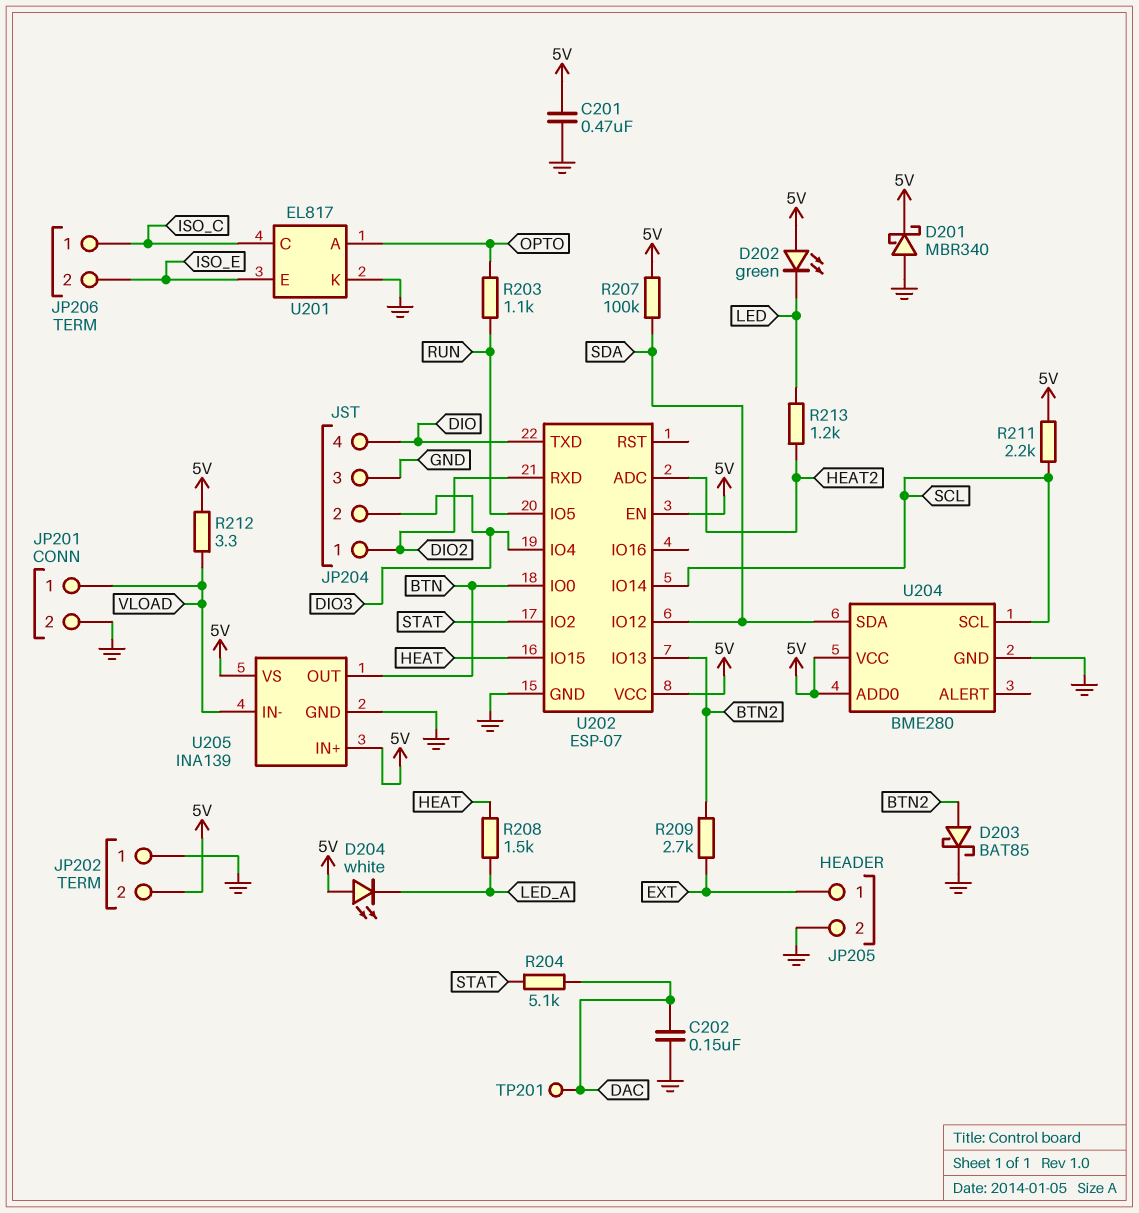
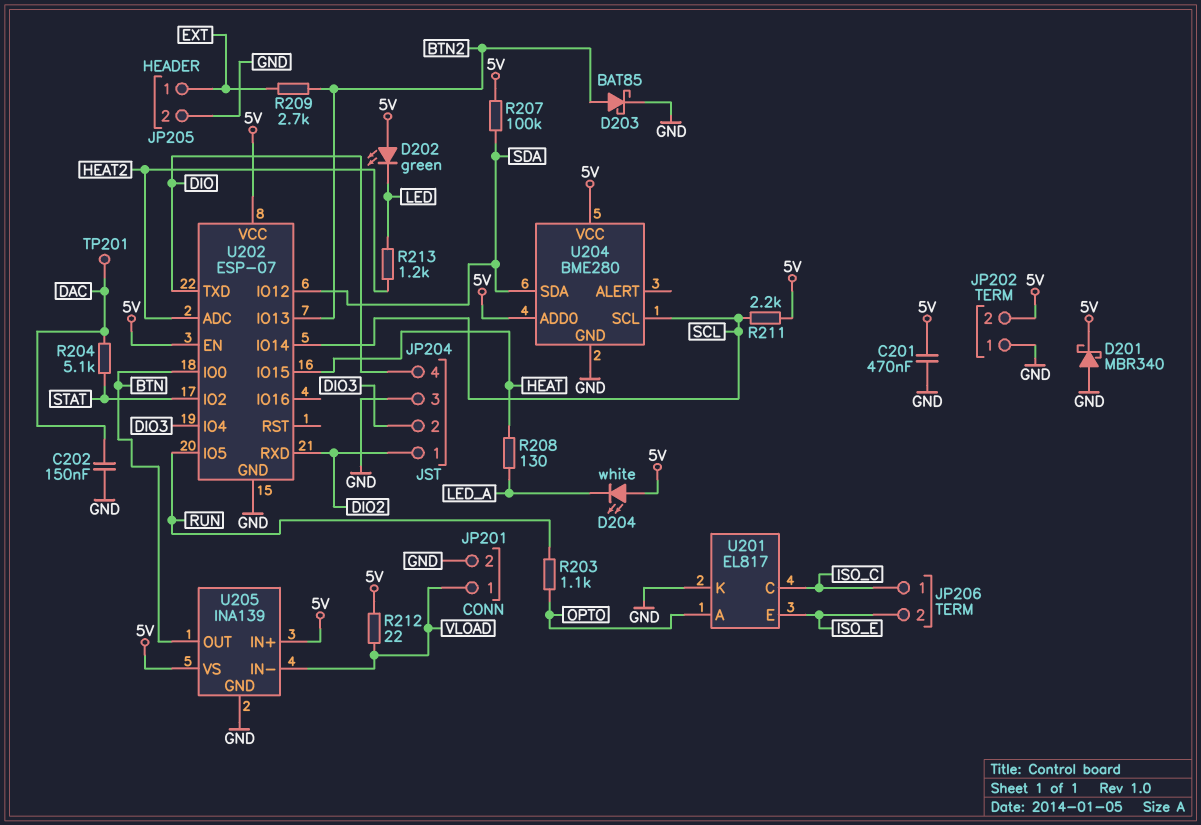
R208: 1.5k (HEAT, LED_A) -> 130 (HEAT, LED_A)
R212: 3.3 (5V, VLOAD) -> 22 (5V, VLOAD)

